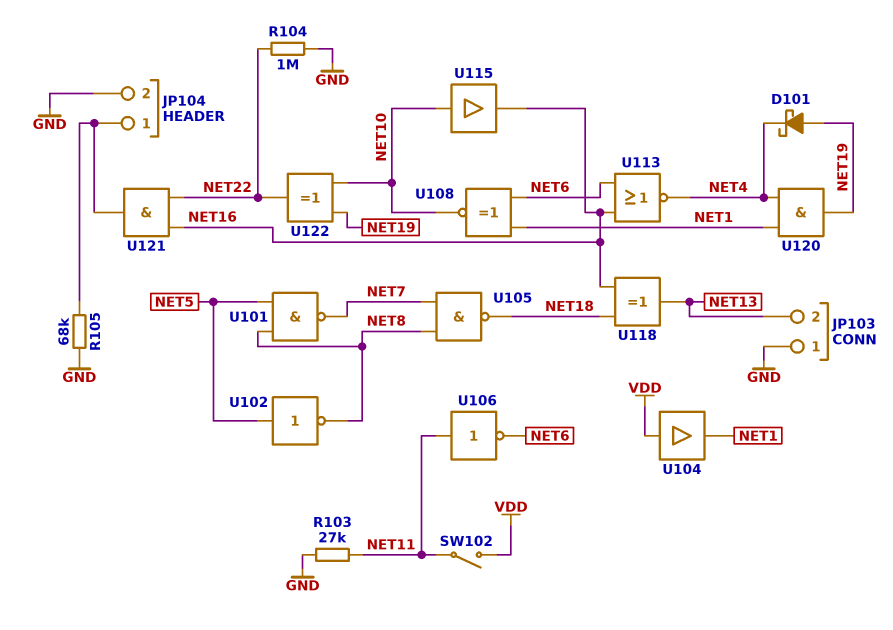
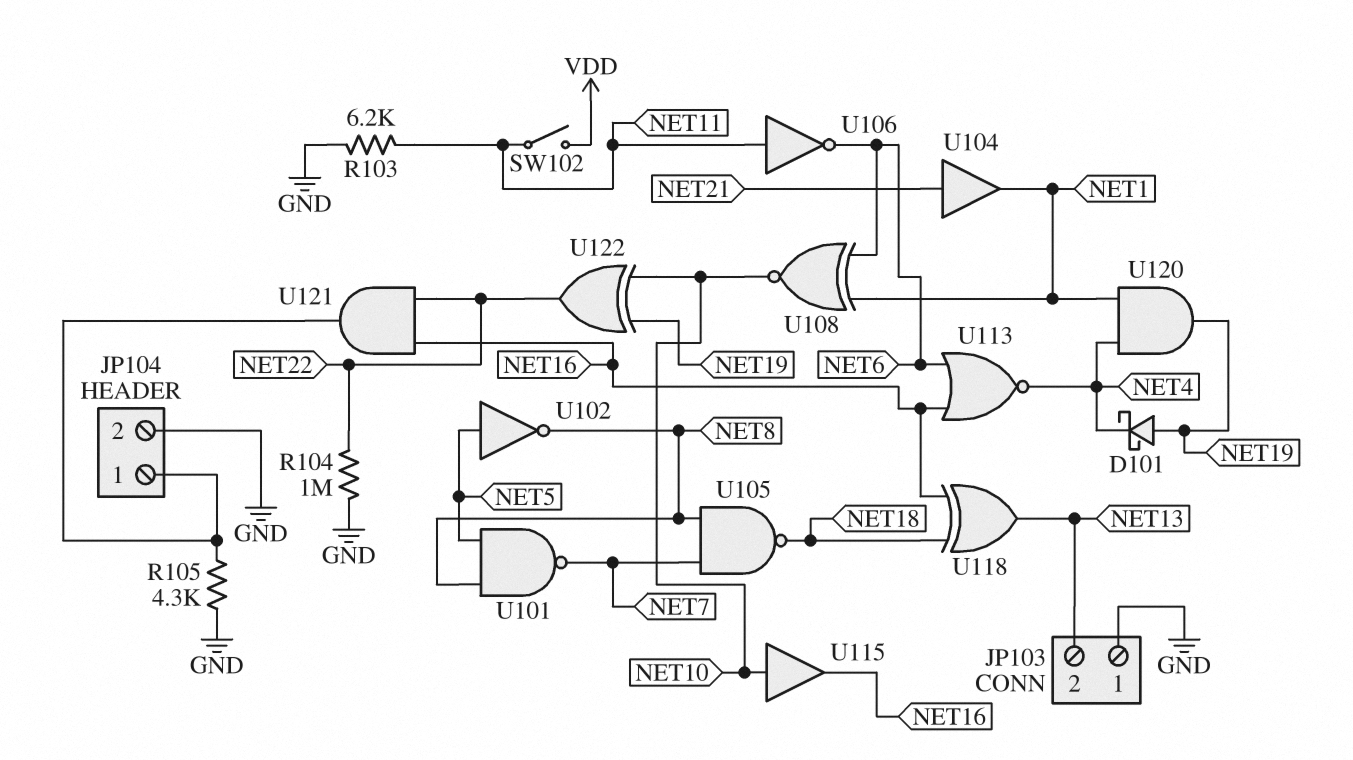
R103: 27k (GND, NET11) -> 6.2k (GND, NET11)
R105: 68k (GND, JP104/1) -> 4.3k (GND, JP104/1)
U104: buffer (in VDD, out NET1) -> buffer (in NET21, out NET1)

